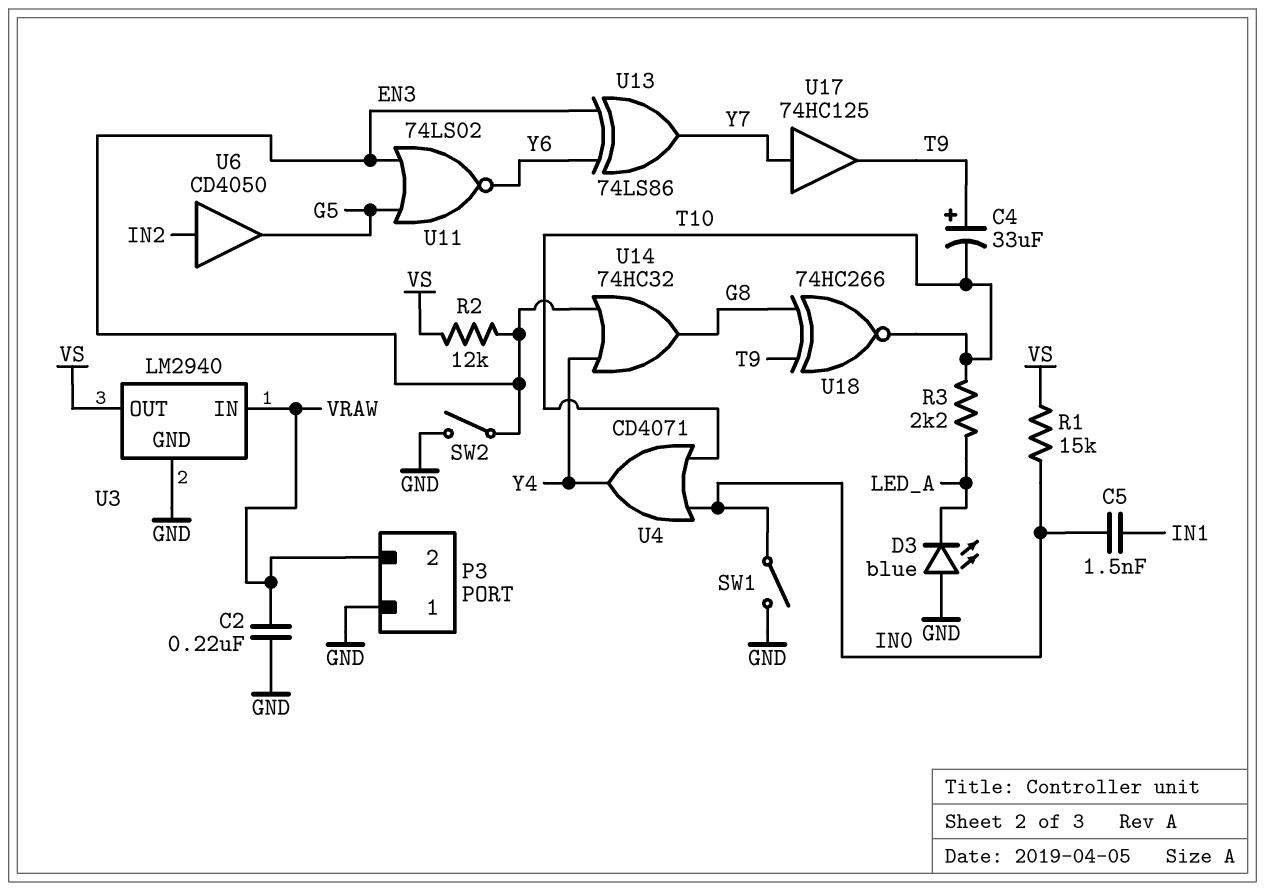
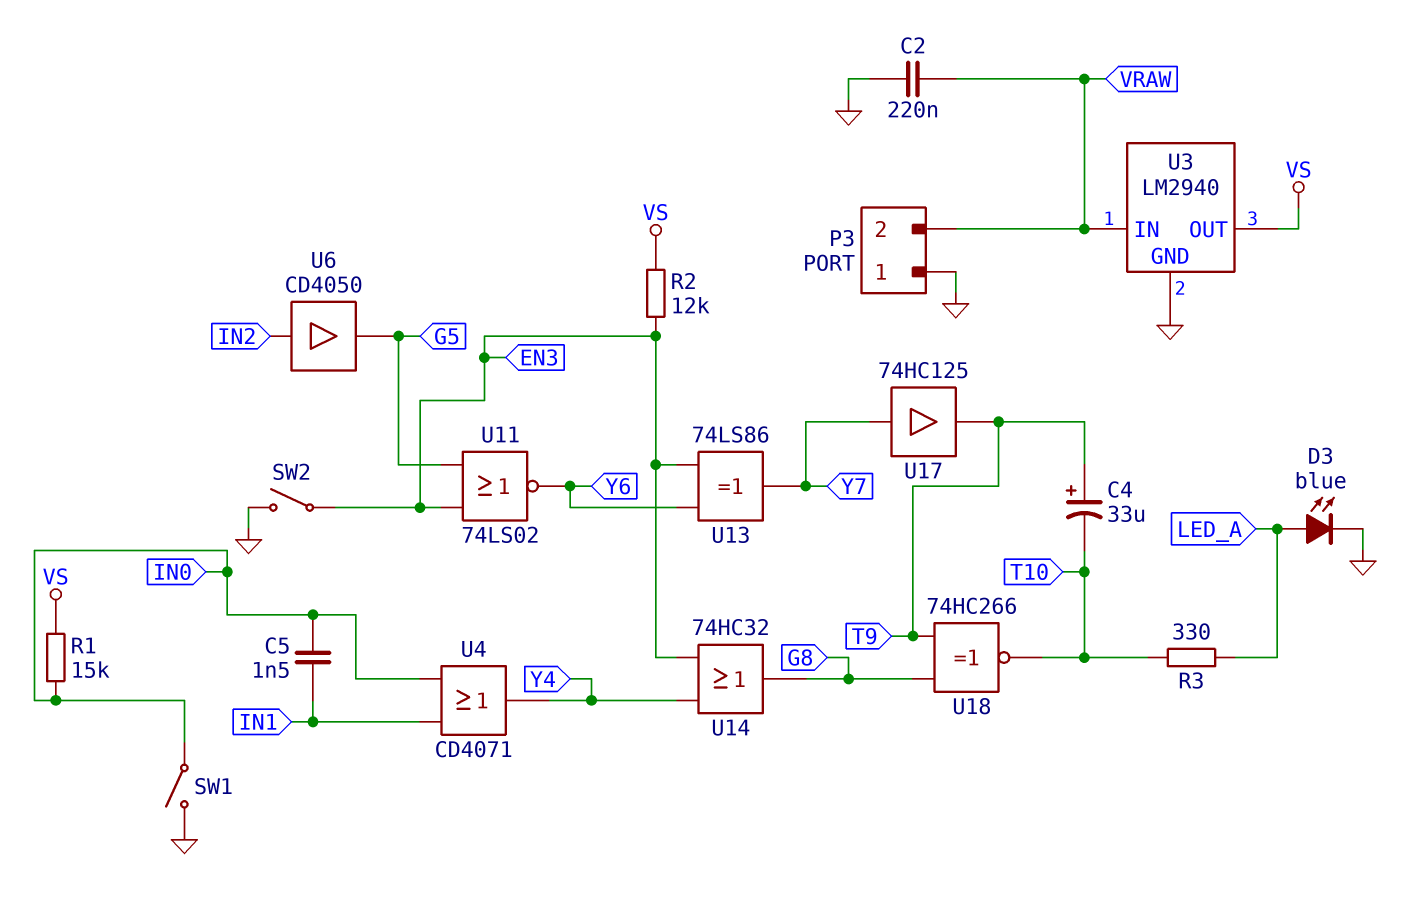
D3: LED blue (A GND, K LED_A) -> LED blue (A LED_A, K GND)
R3: 2.2k (LED_A, T10) -> 330 (LED_A, T10)
U4: OR CD4071 (in IN0, in T10, out Y4) -> OR CD4071 (in IN0, in IN1, out Y4)

